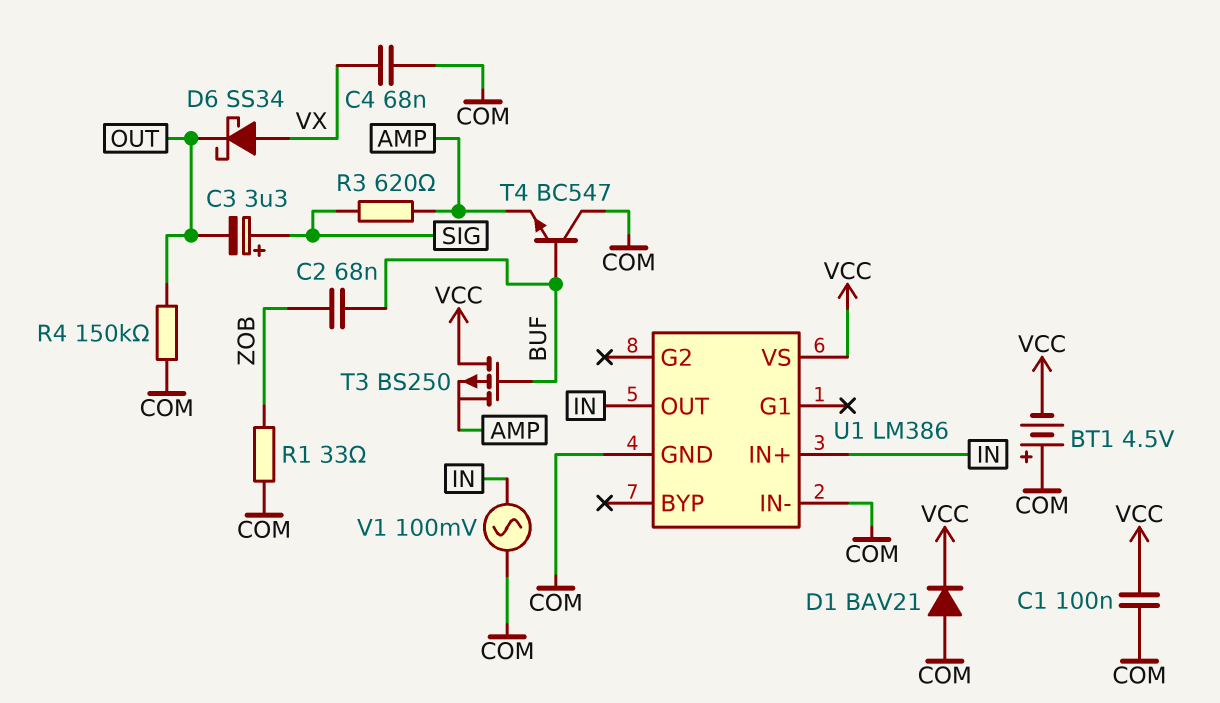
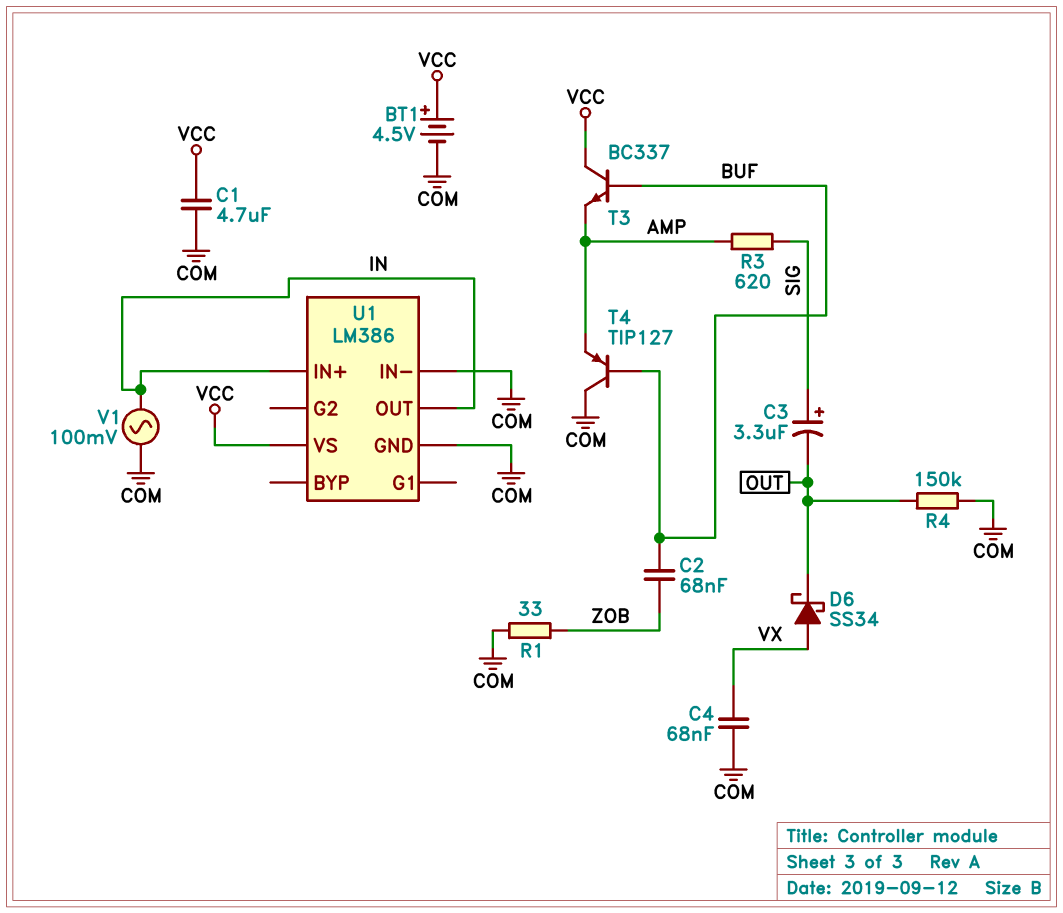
BT1: 4.5V (plus COM, minus VCC) -> 4.5V (plus VCC, minus COM)
C1: 100nF (COM, VCC) -> 4.7uF (COM, VCC)
D1: diode BAV21 (A COM, K VCC) -> none
T3: PMOS BS250 (G BUF, D VCC, S AMP) -> NPN BC337 (B BUF, C VCC, E AMP)
T4: NPN BC547 (B BUF, C COM, E AMP) -> PNP TIP127 (B BUF, C COM, E AMP)

